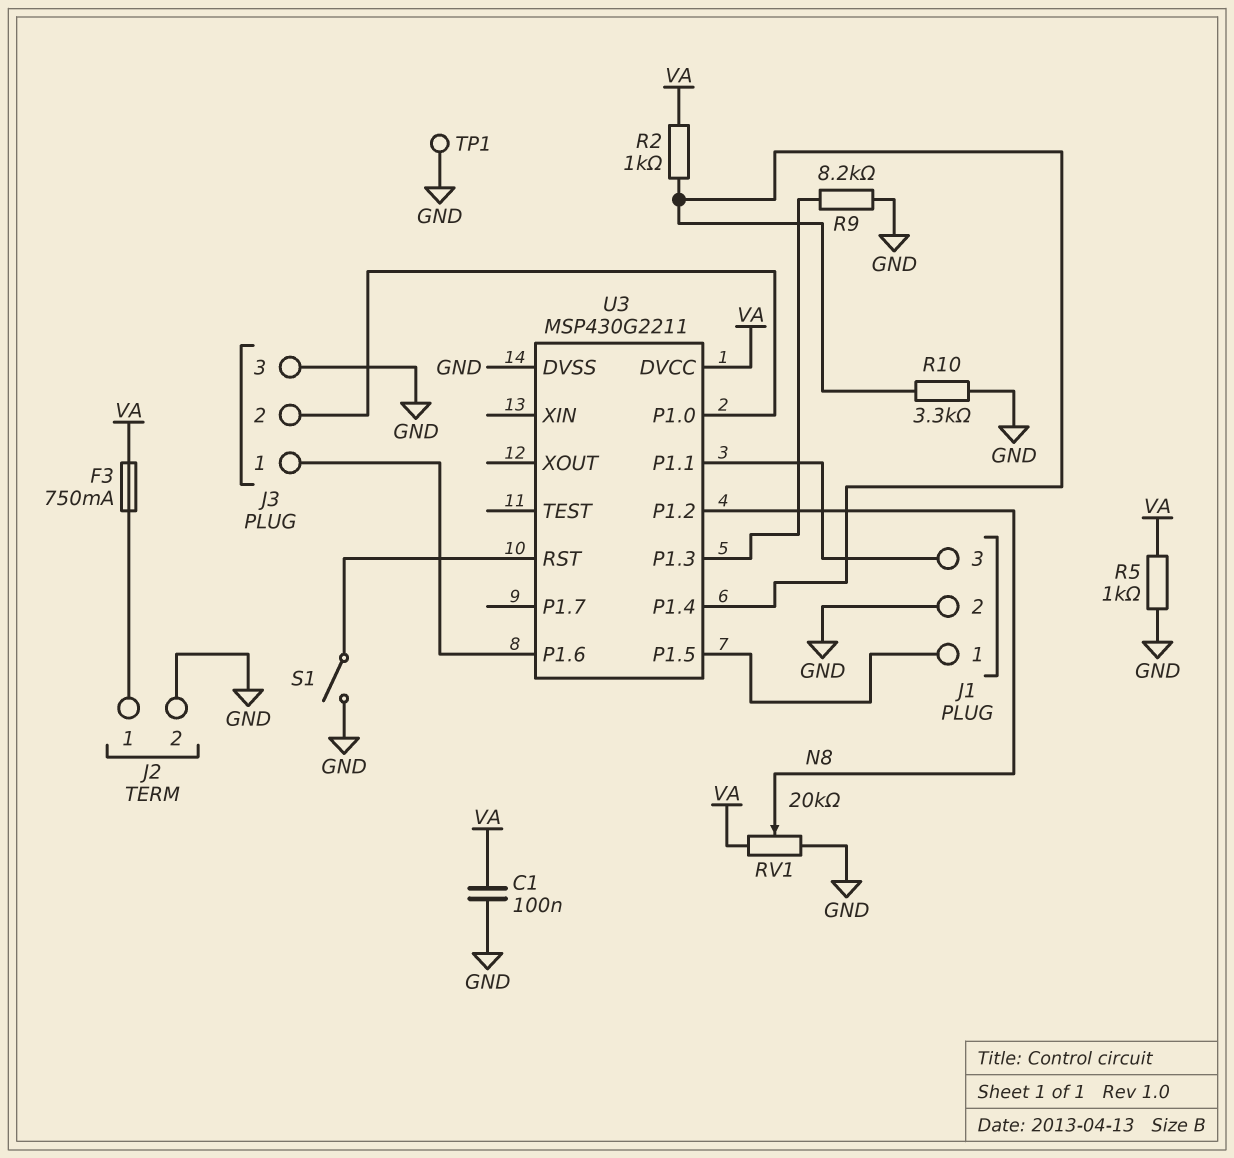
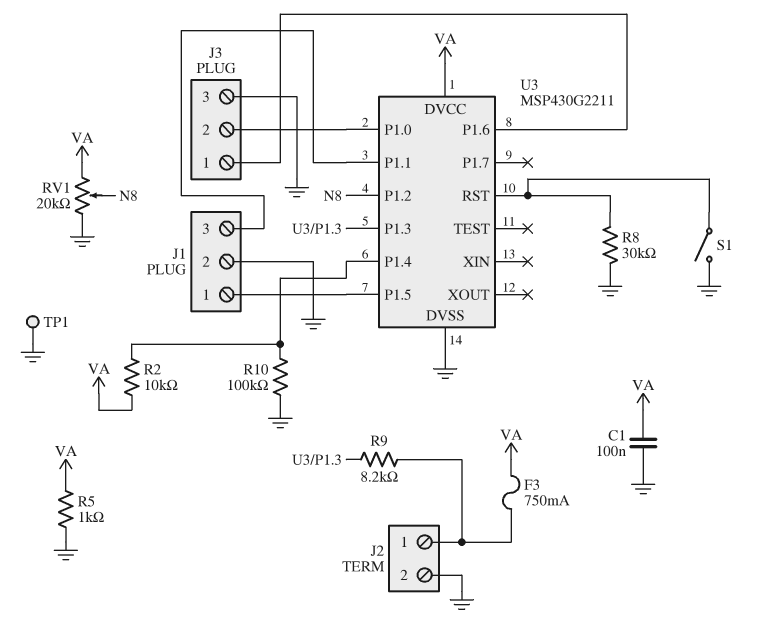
R2: 1k (U3/P1.4, VA) -> 10k (U3/P1.4, VA)
R8: none -> 30k (GND, U3/RST)
R9: 8.2k (GND, U3/P1.3) -> 8.2k (J2/1, U3/P1.3)
R10: 3.3k (GND, U3/P1.4) -> 100k (GND, U3/P1.4)

